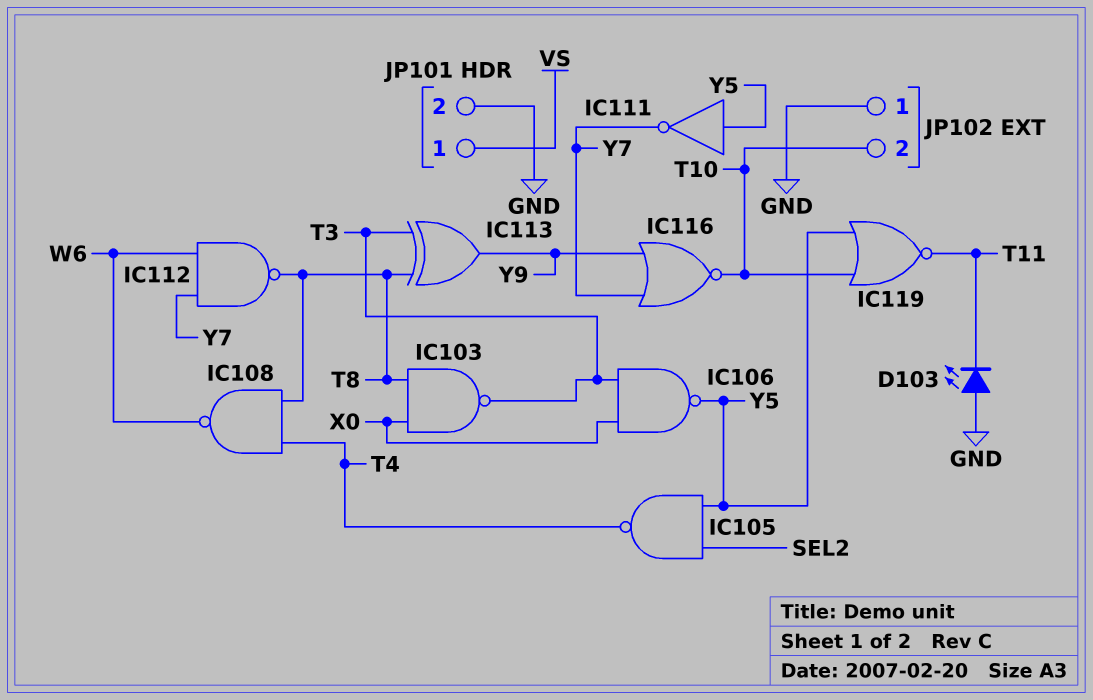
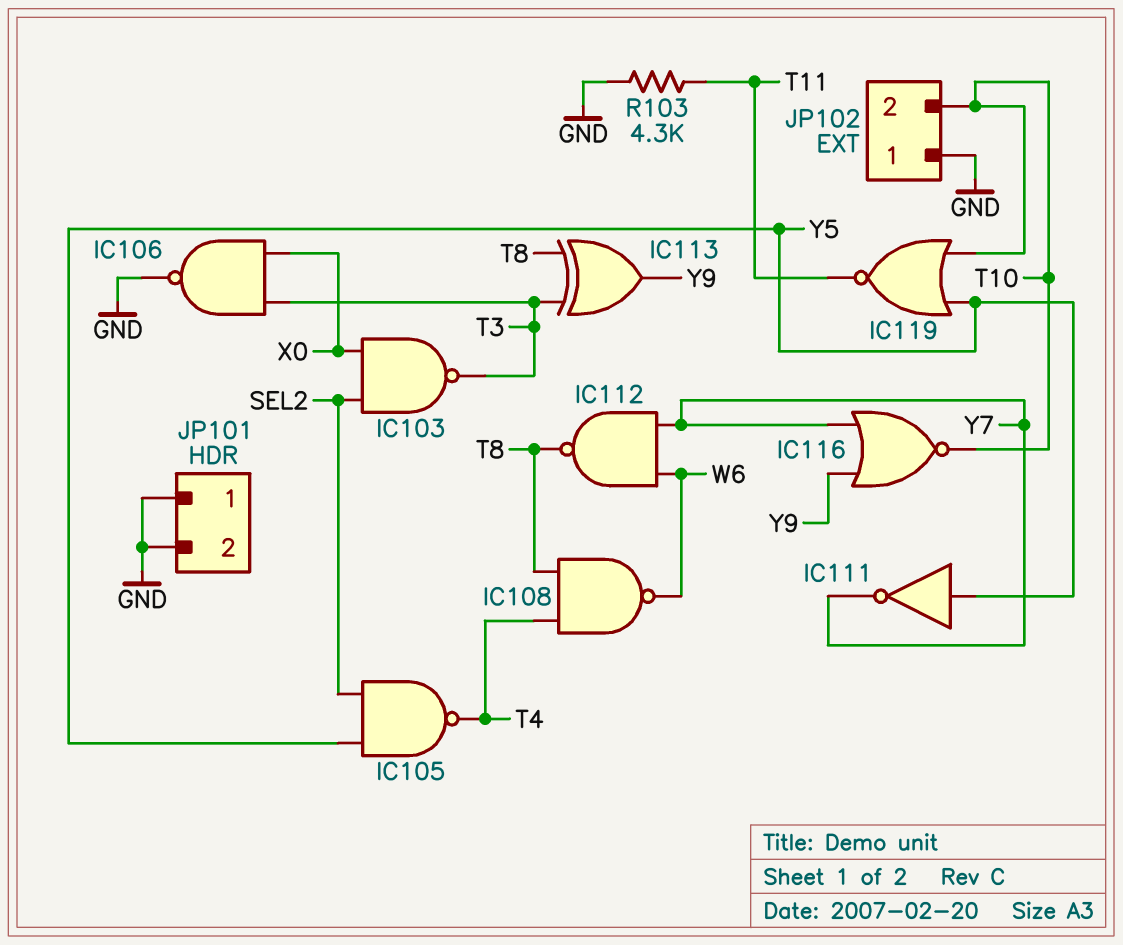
D103: LED (A GND, K T11) -> none
IC103: NAND (in T8, in X0, out T3) -> NAND (in SEL2, in X0, out T3)
IC106: NAND (in T3, in X0, out Y5) -> NAND (in T3, in X0, out GND)
JP101 pin 1: VS -> GND
R103: none -> 4.3k (GND, T11)

